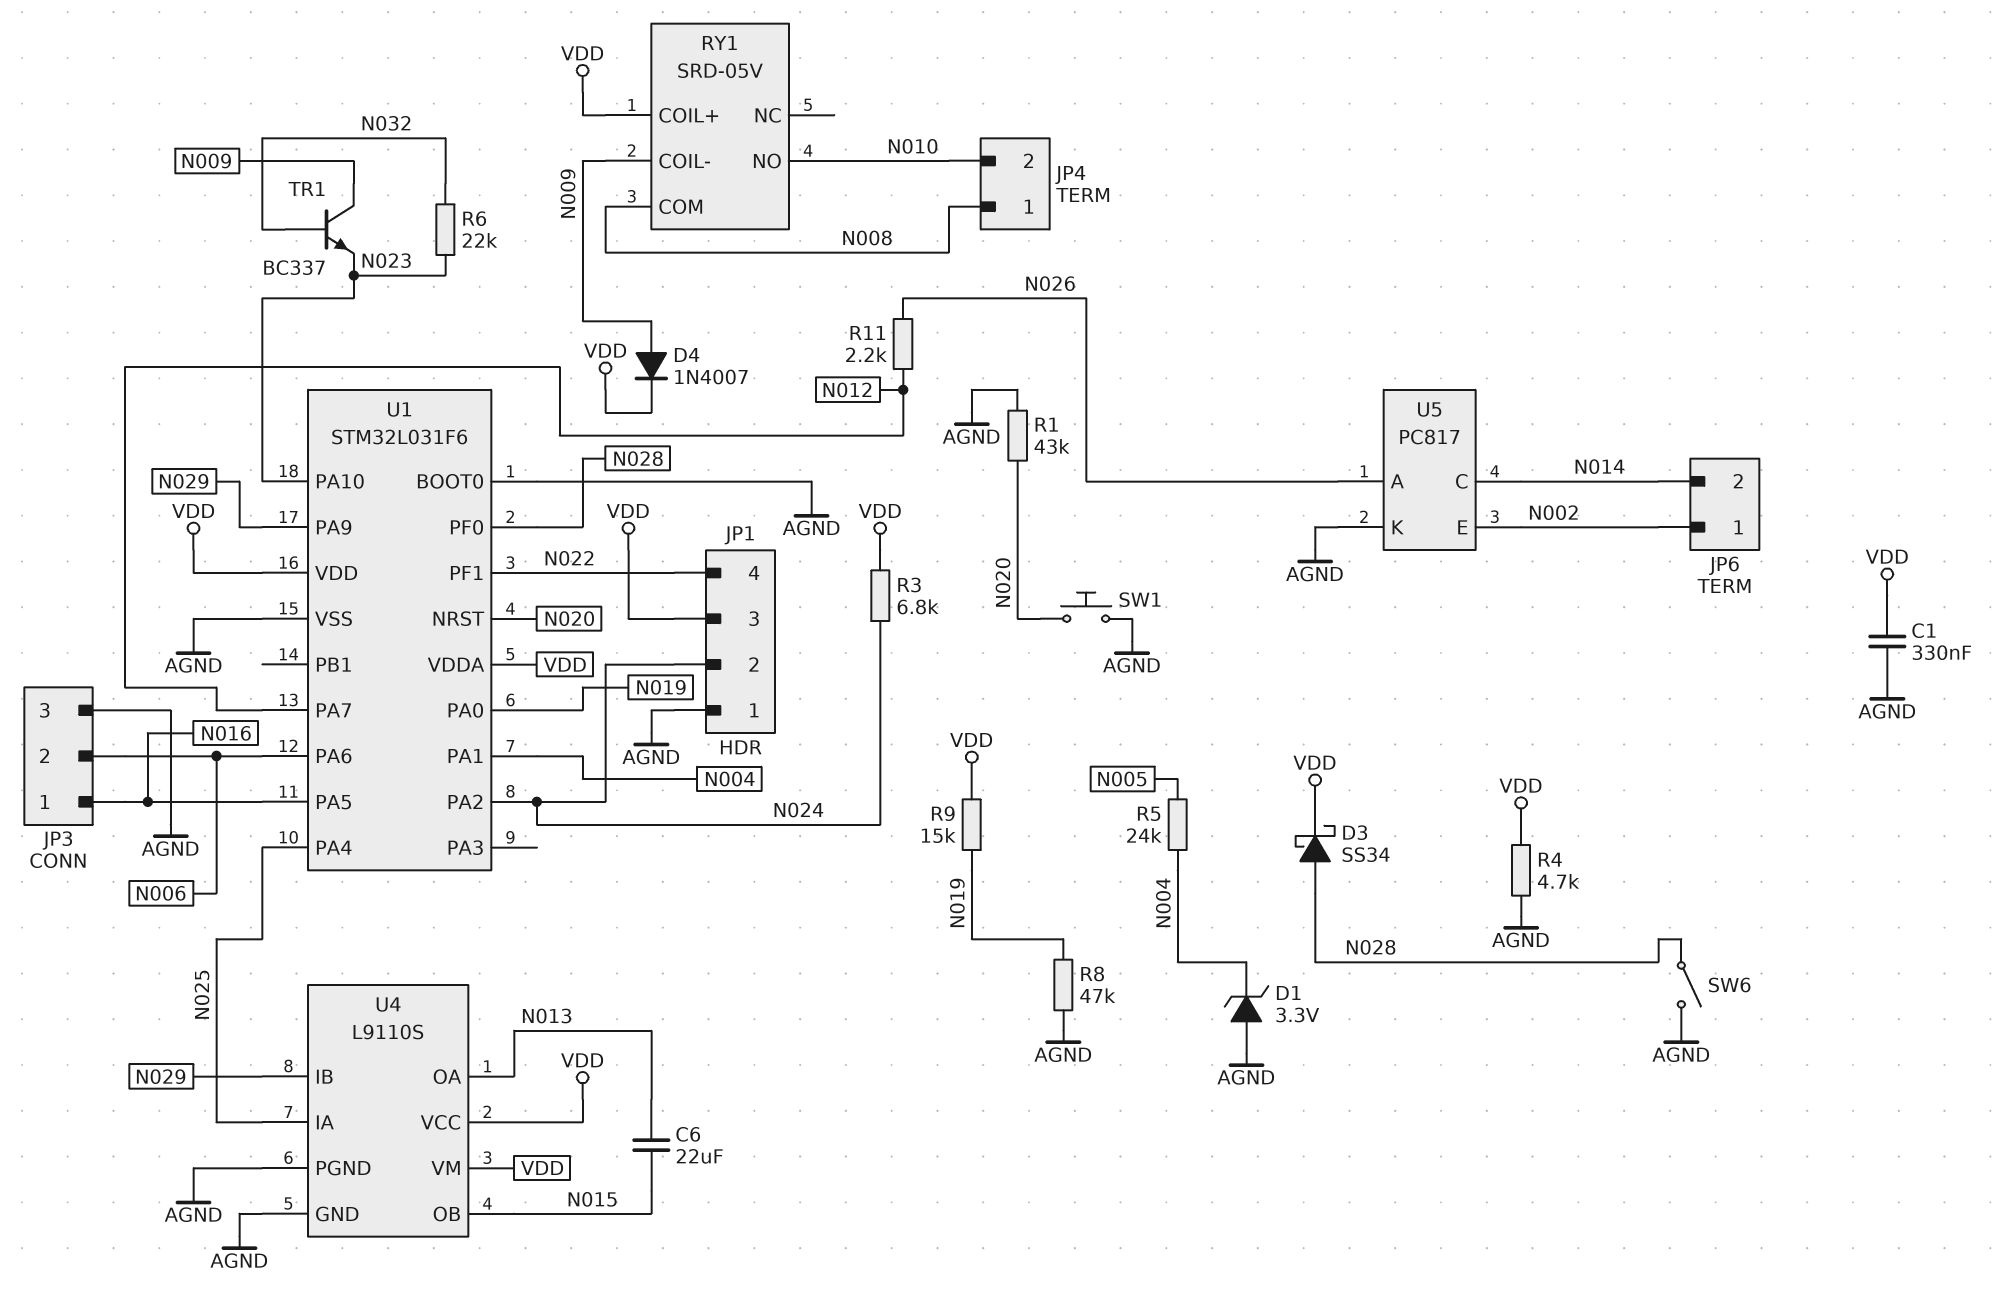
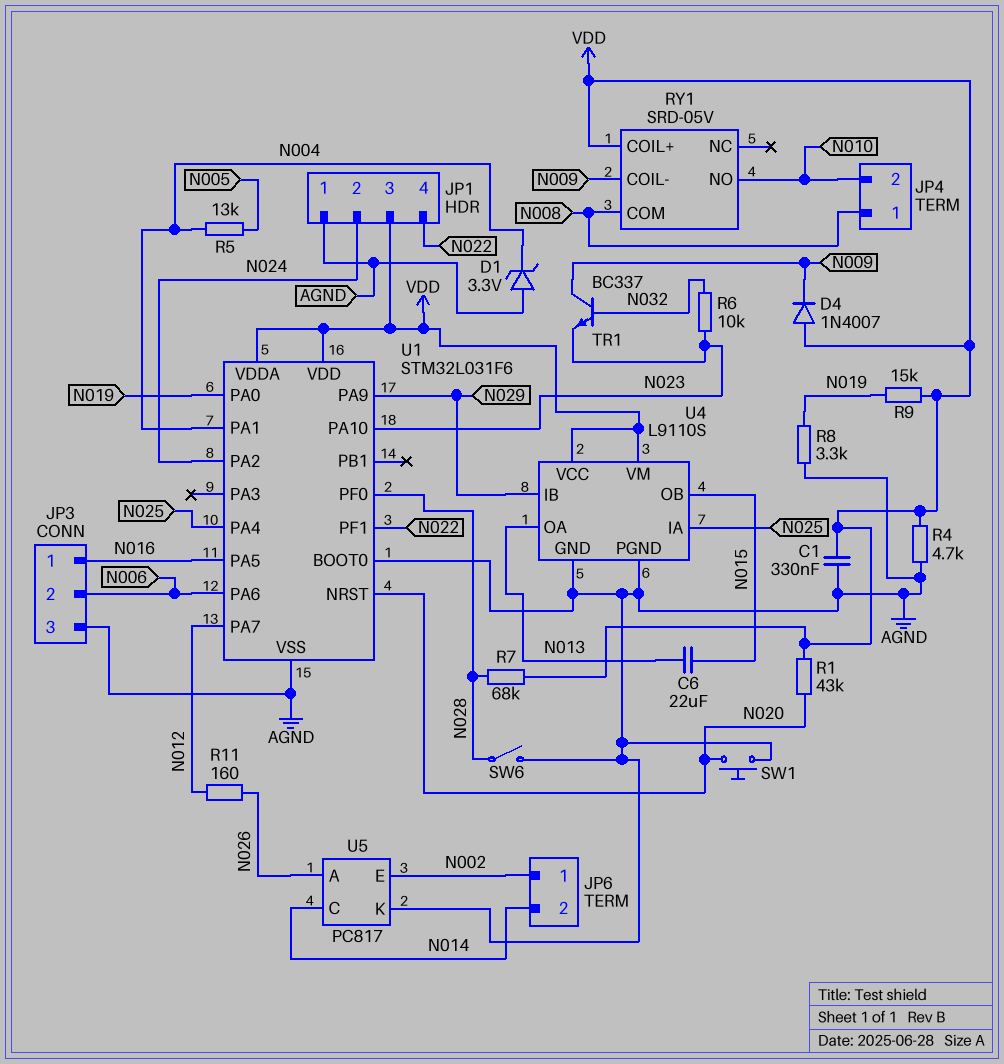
D3: schottky SS34 (A N028, K VDD) -> none
D4: diode 1N4007 (A N009, K VDD) -> diode 1N4007 (A VDD, K N009)
R1: 43k (AGND, N020) -> 43k (N020, VDD)
R3: 6.8k (N024, VDD) -> none
R5: 24k (N004, N005) -> 13k (N004, N005)
R6: 22k (N023, N032) -> 10k (N023, N032)
R7: none -> 68k (N028, VDD)
R8: 47k (AGND, N019) -> 3.3k (AGND, N019)
R11: 2.2k (N012, N026) -> 160 (N012, N026)

